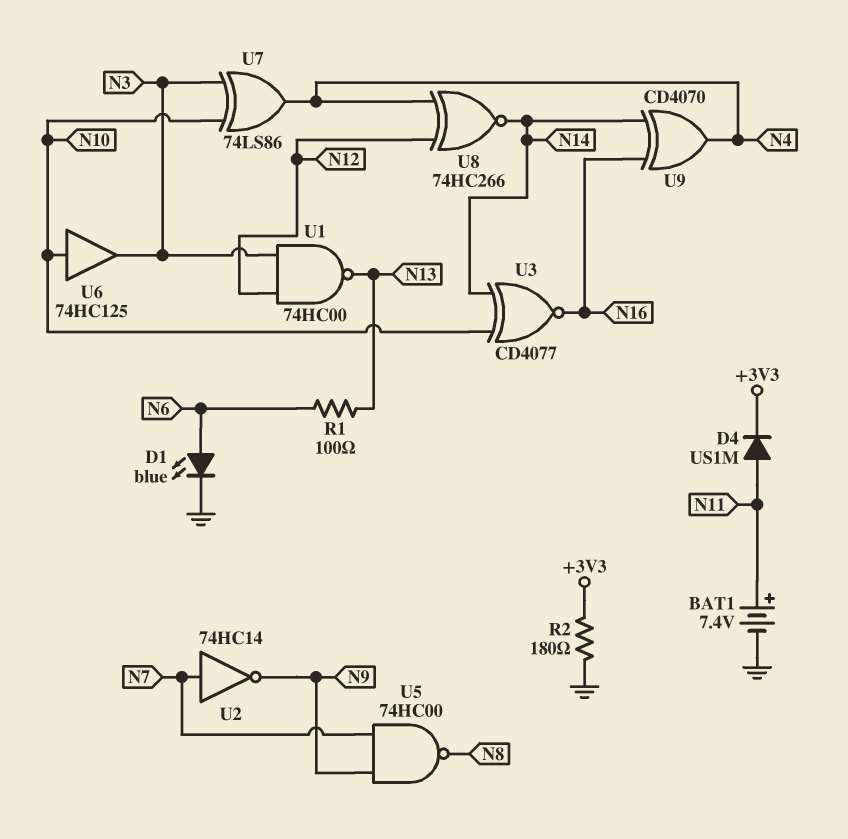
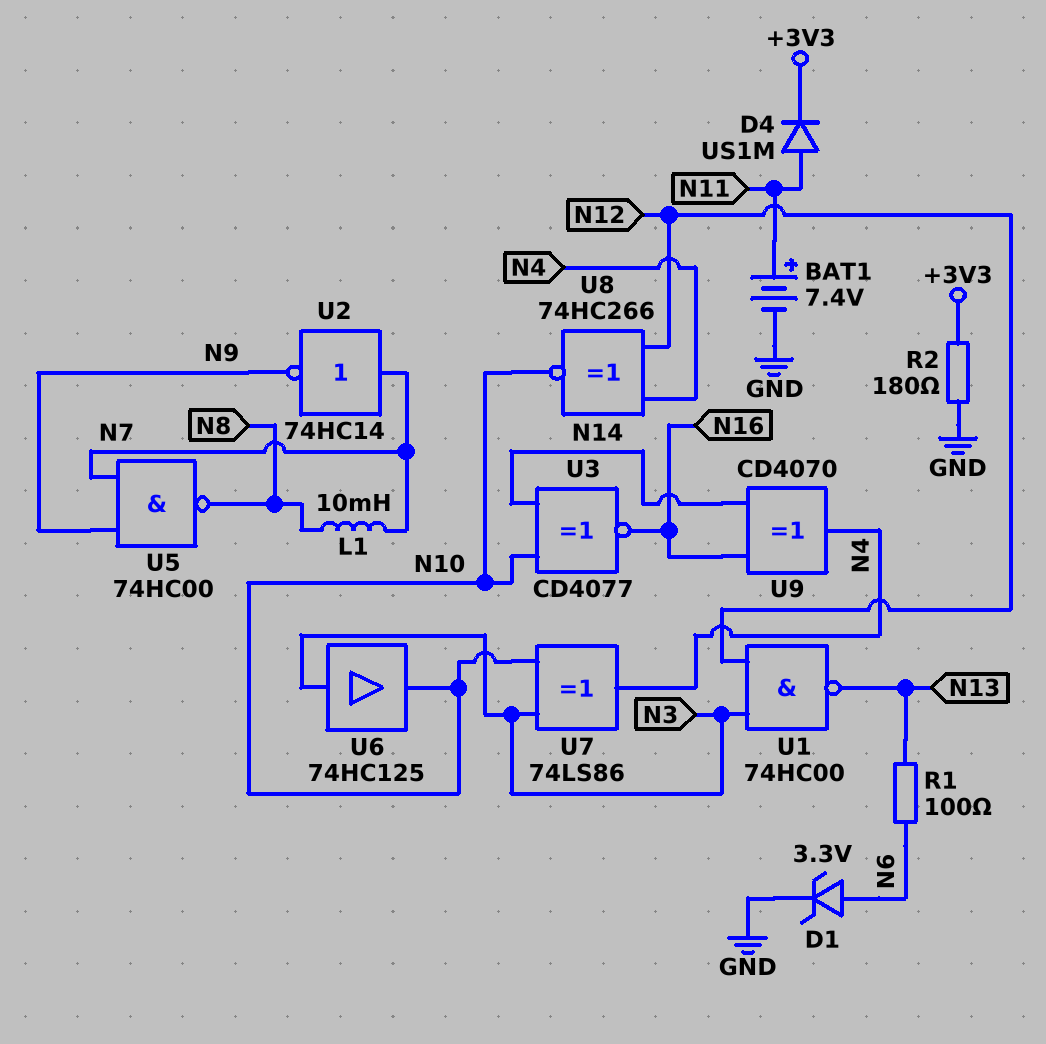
D1: LED blue (A N6, K GND) -> zener 3.3V (A N6, K GND)
L1: none -> 10mH (N7, N8)
U6: buffer 74HC125 (in N10, out N3) -> buffer 74HC125 (in N3, out N10)
U8: XNOR 74HC266 (in N4, in N12, out N14) -> XNOR 74HC266 (in N4, in N12, out N10)

